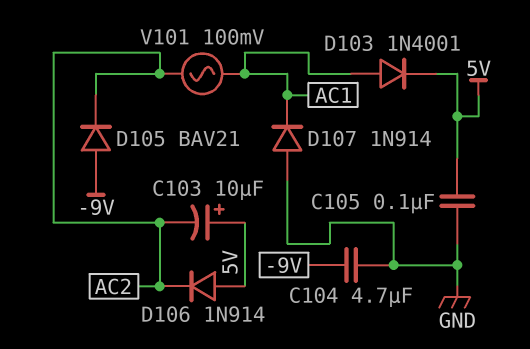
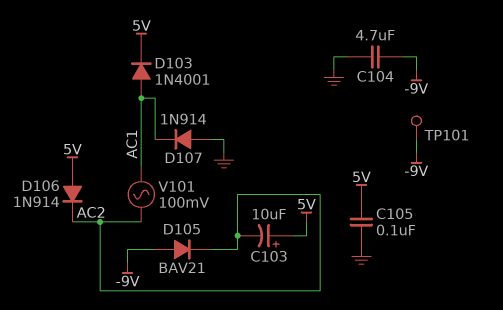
TP101: none -> test point (-9V)

